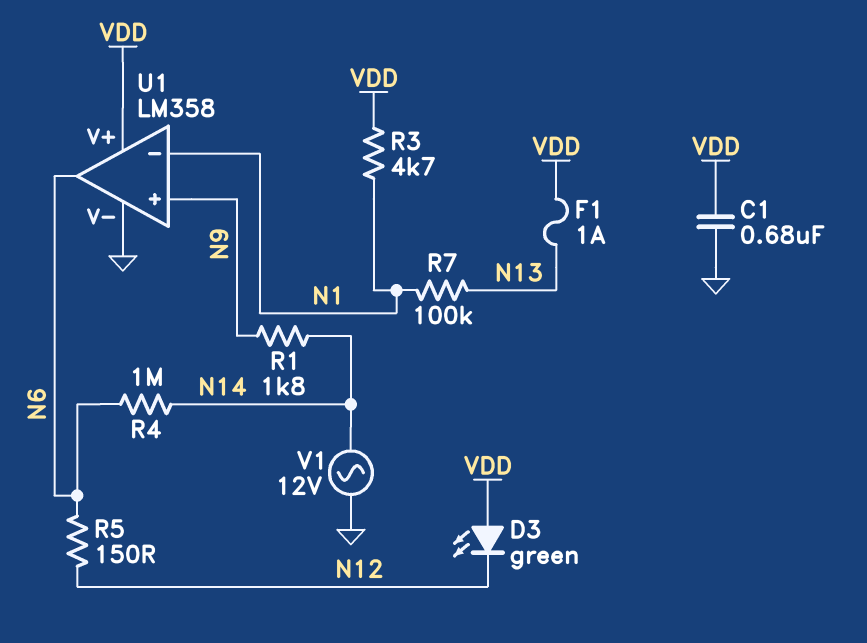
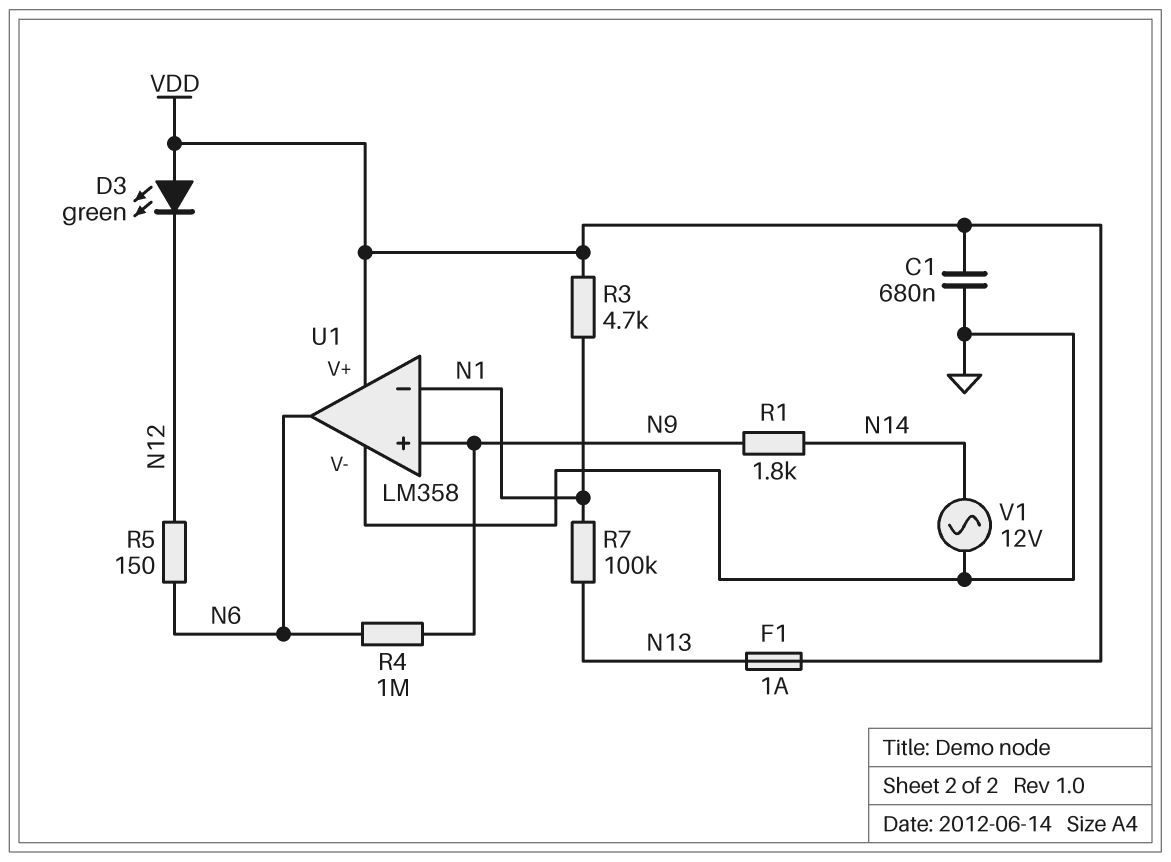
R4: 1M (N6, N14) -> 1M (N6, N9)

